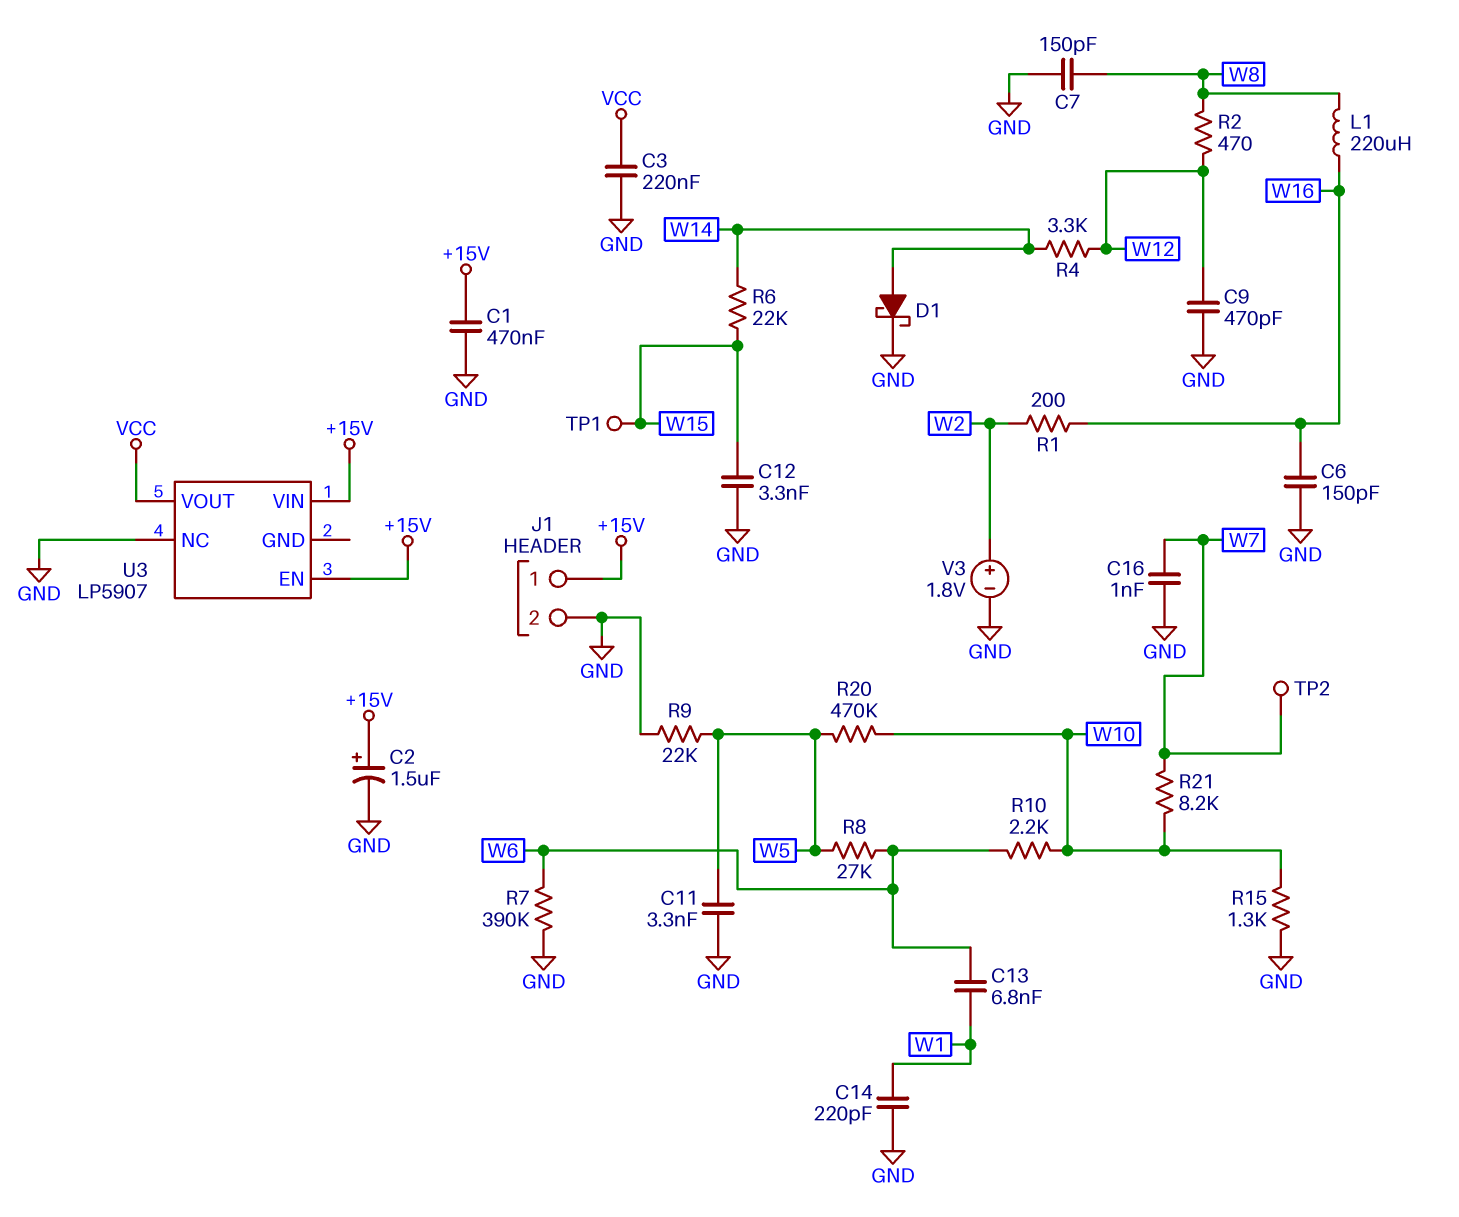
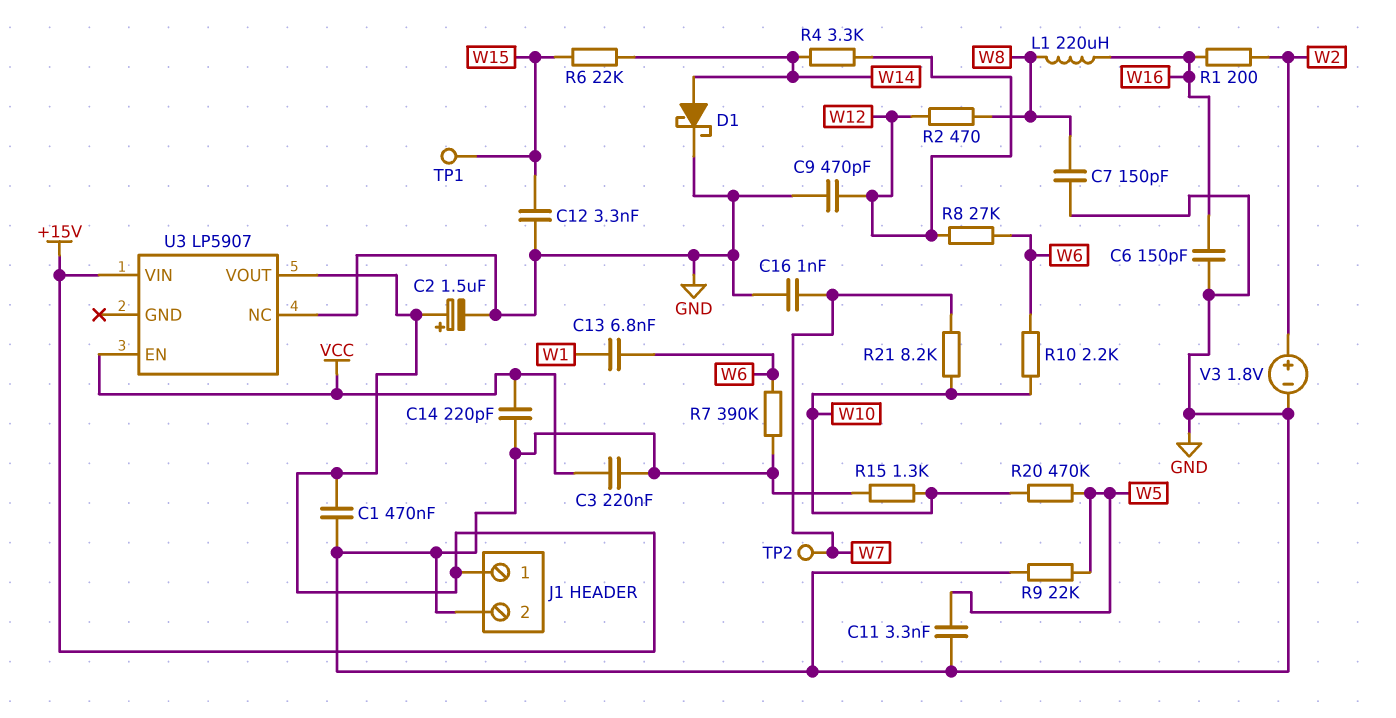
C14: 220pF (GND, W1) -> 220pF (GND, VCC)
R8: 27k (W5, W6) -> 27k (W6, W12)
U3 pin EN: +15V -> VCC
U3 pin VOUT: VCC -> +15V

